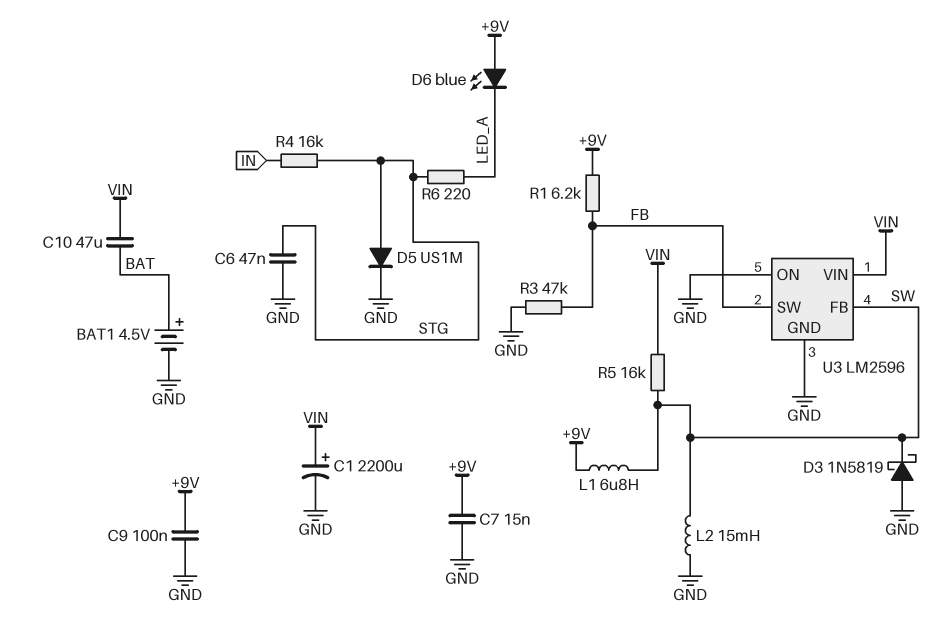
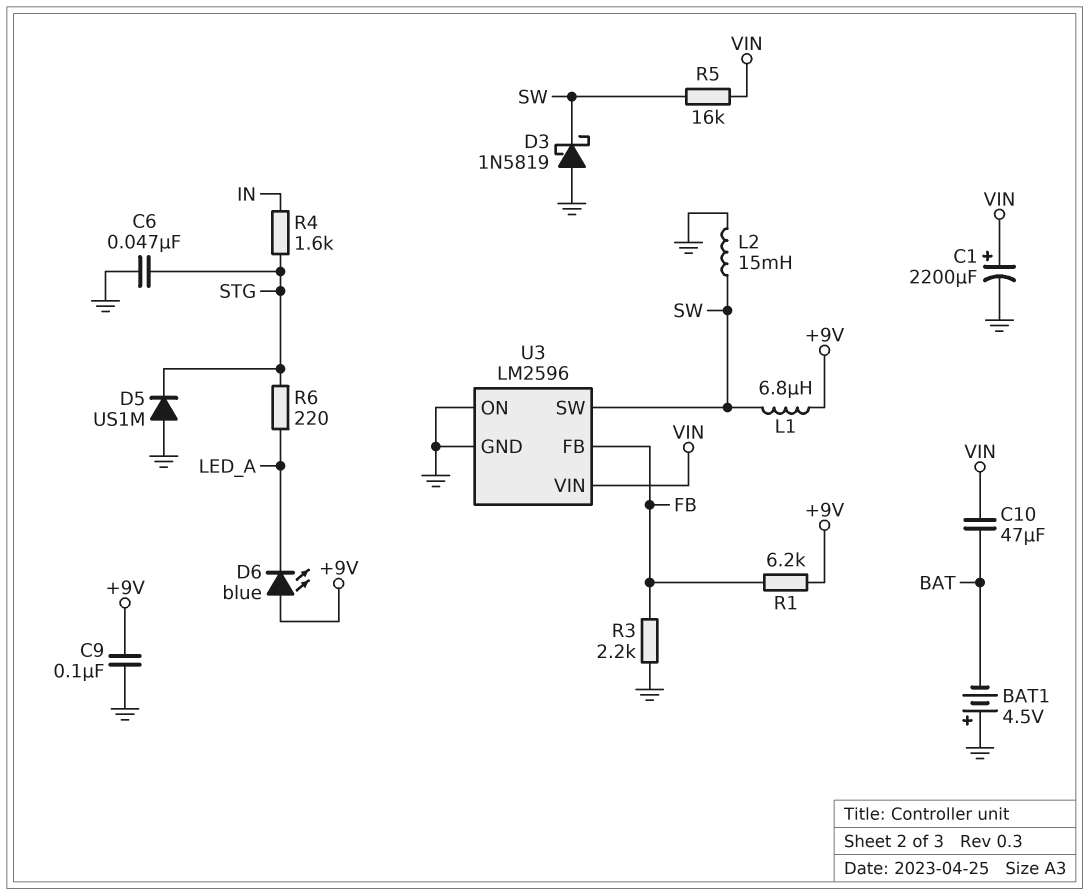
BAT1: 4.5V (plus BAT, minus GND) -> 4.5V (plus GND, minus BAT)
C7: 15nF (+9V, GND) -> none
D5: diode US1M (A STG, K GND) -> diode US1M (A GND, K STG)
R3: 47k (FB, GND) -> 2.2k (FB, GND)
R4: 16k (IN, STG) -> 1.6k (IN, STG)
U3 pin FB: SW -> FB
U3 pin SW: FB -> SW

